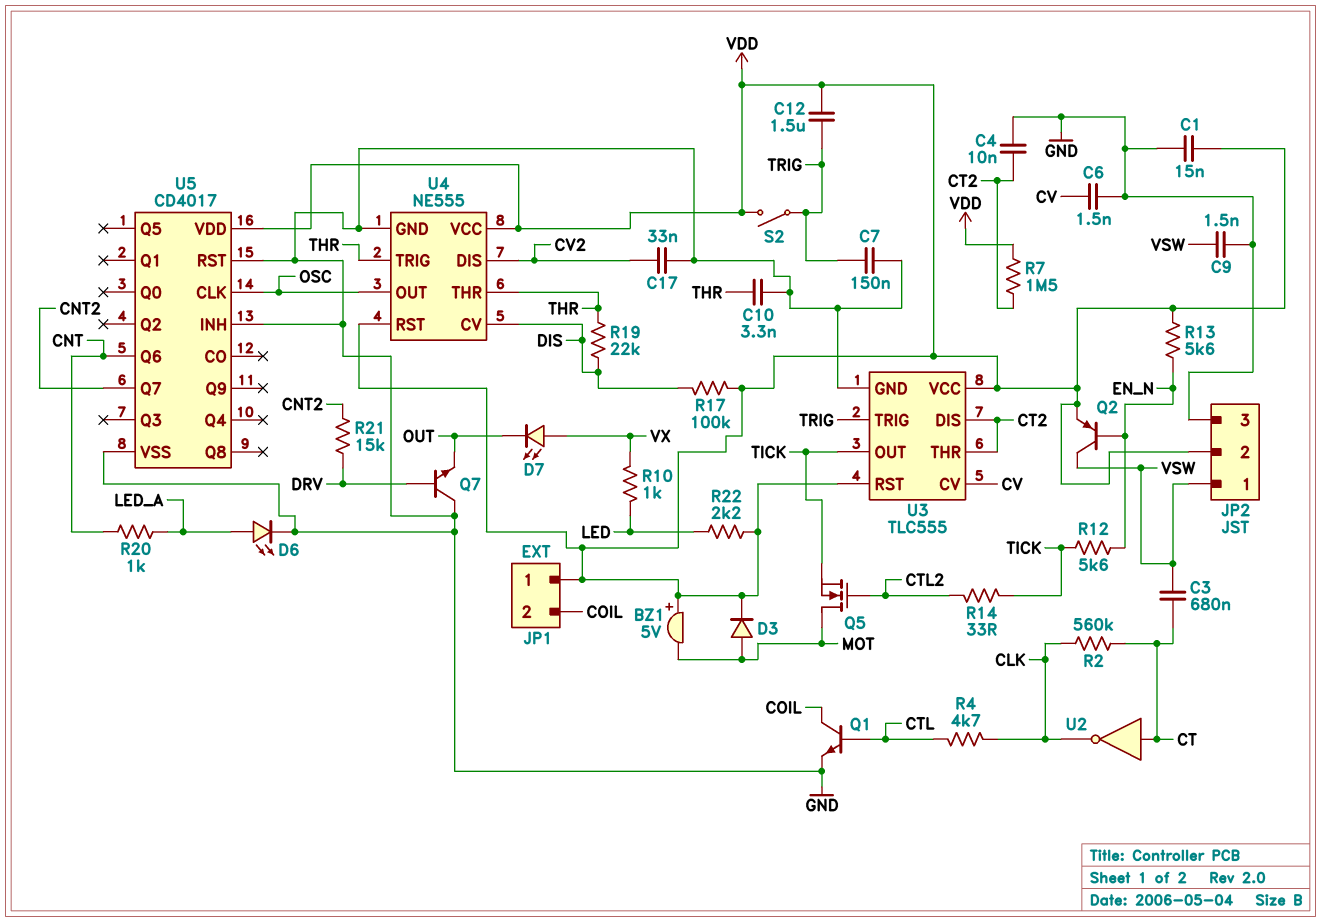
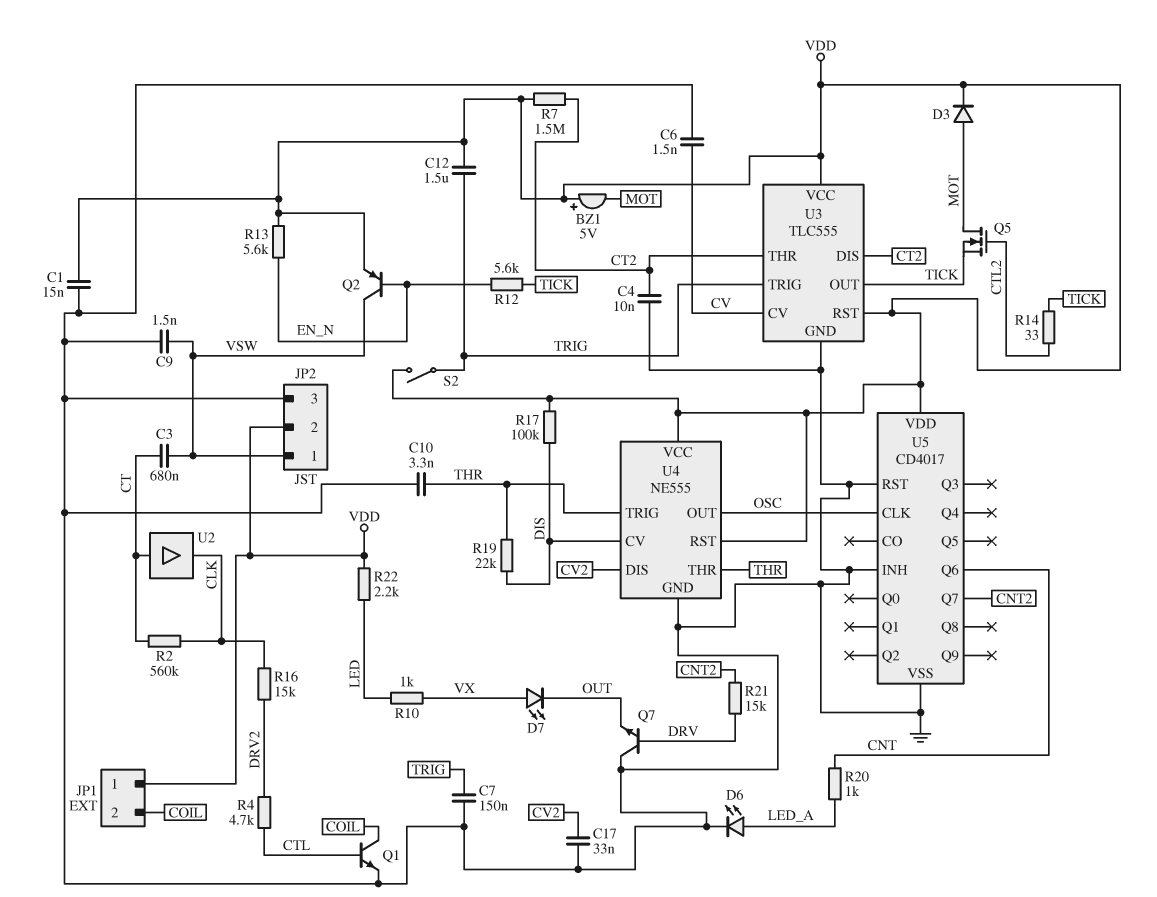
R4: 4.7k (CLK, CTL) -> 4.7k (CTL, DRV2)
R16: none -> 15k (CLK, DRV2)
U2: NOT (in CT, out CLK) -> buffer (in CT, out CLK)

